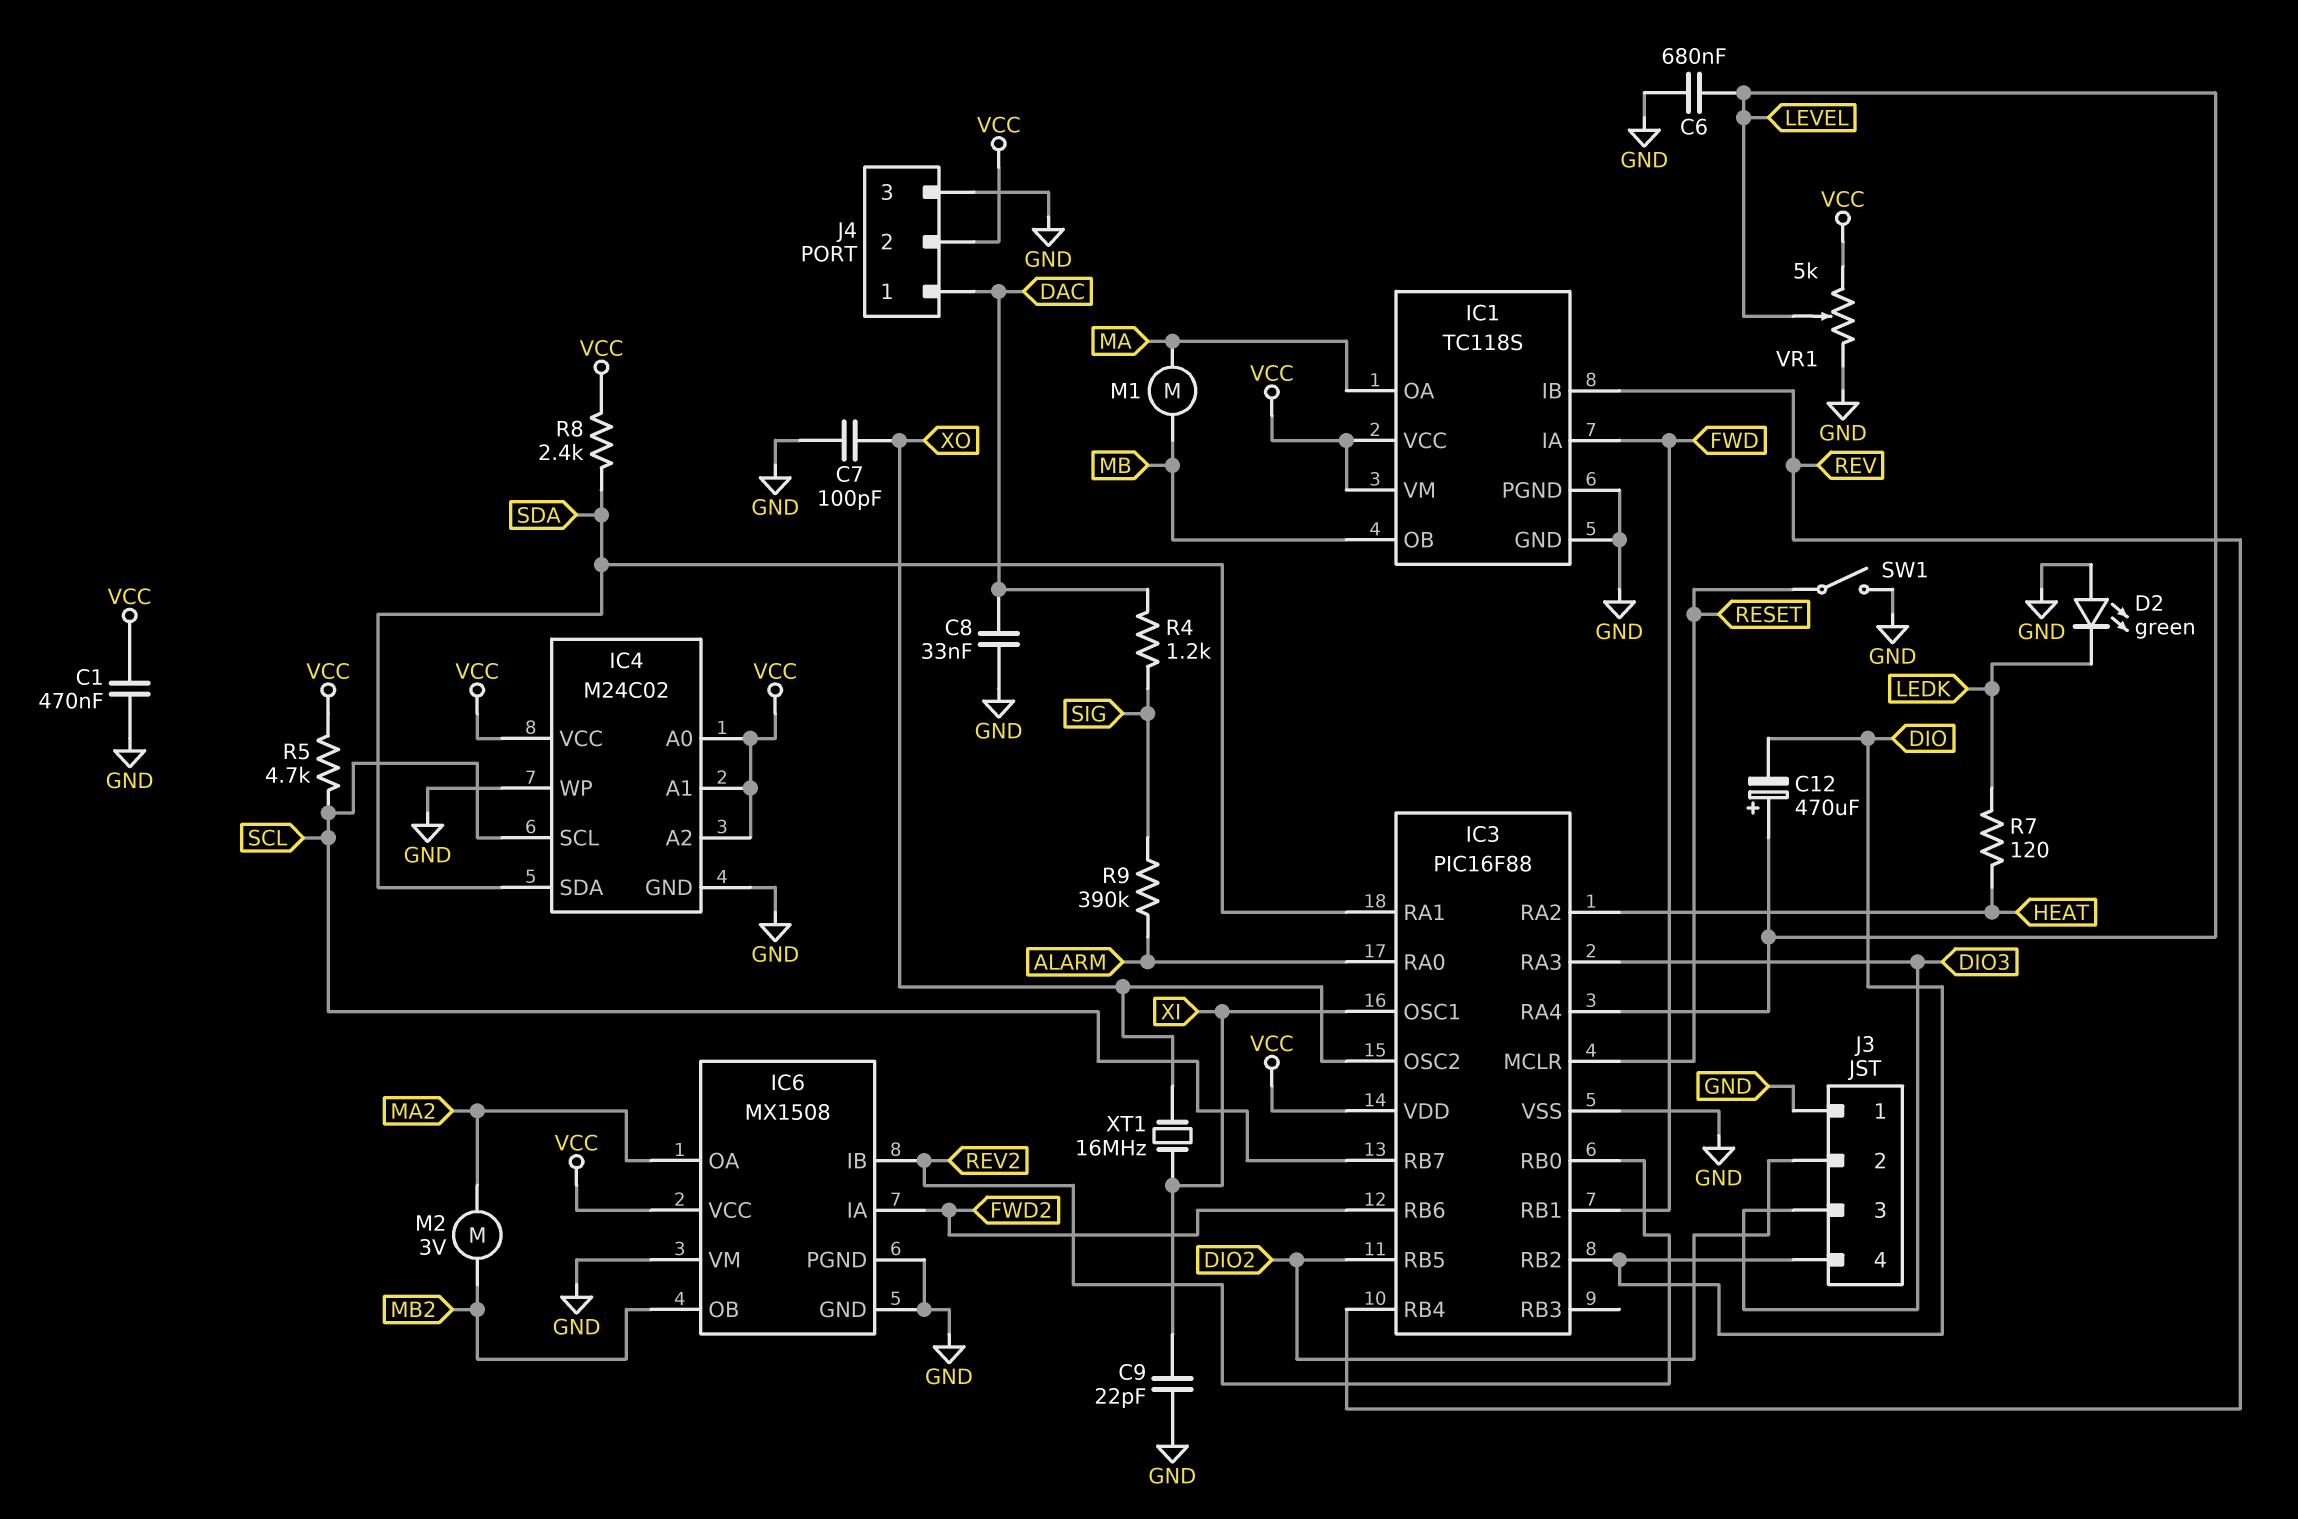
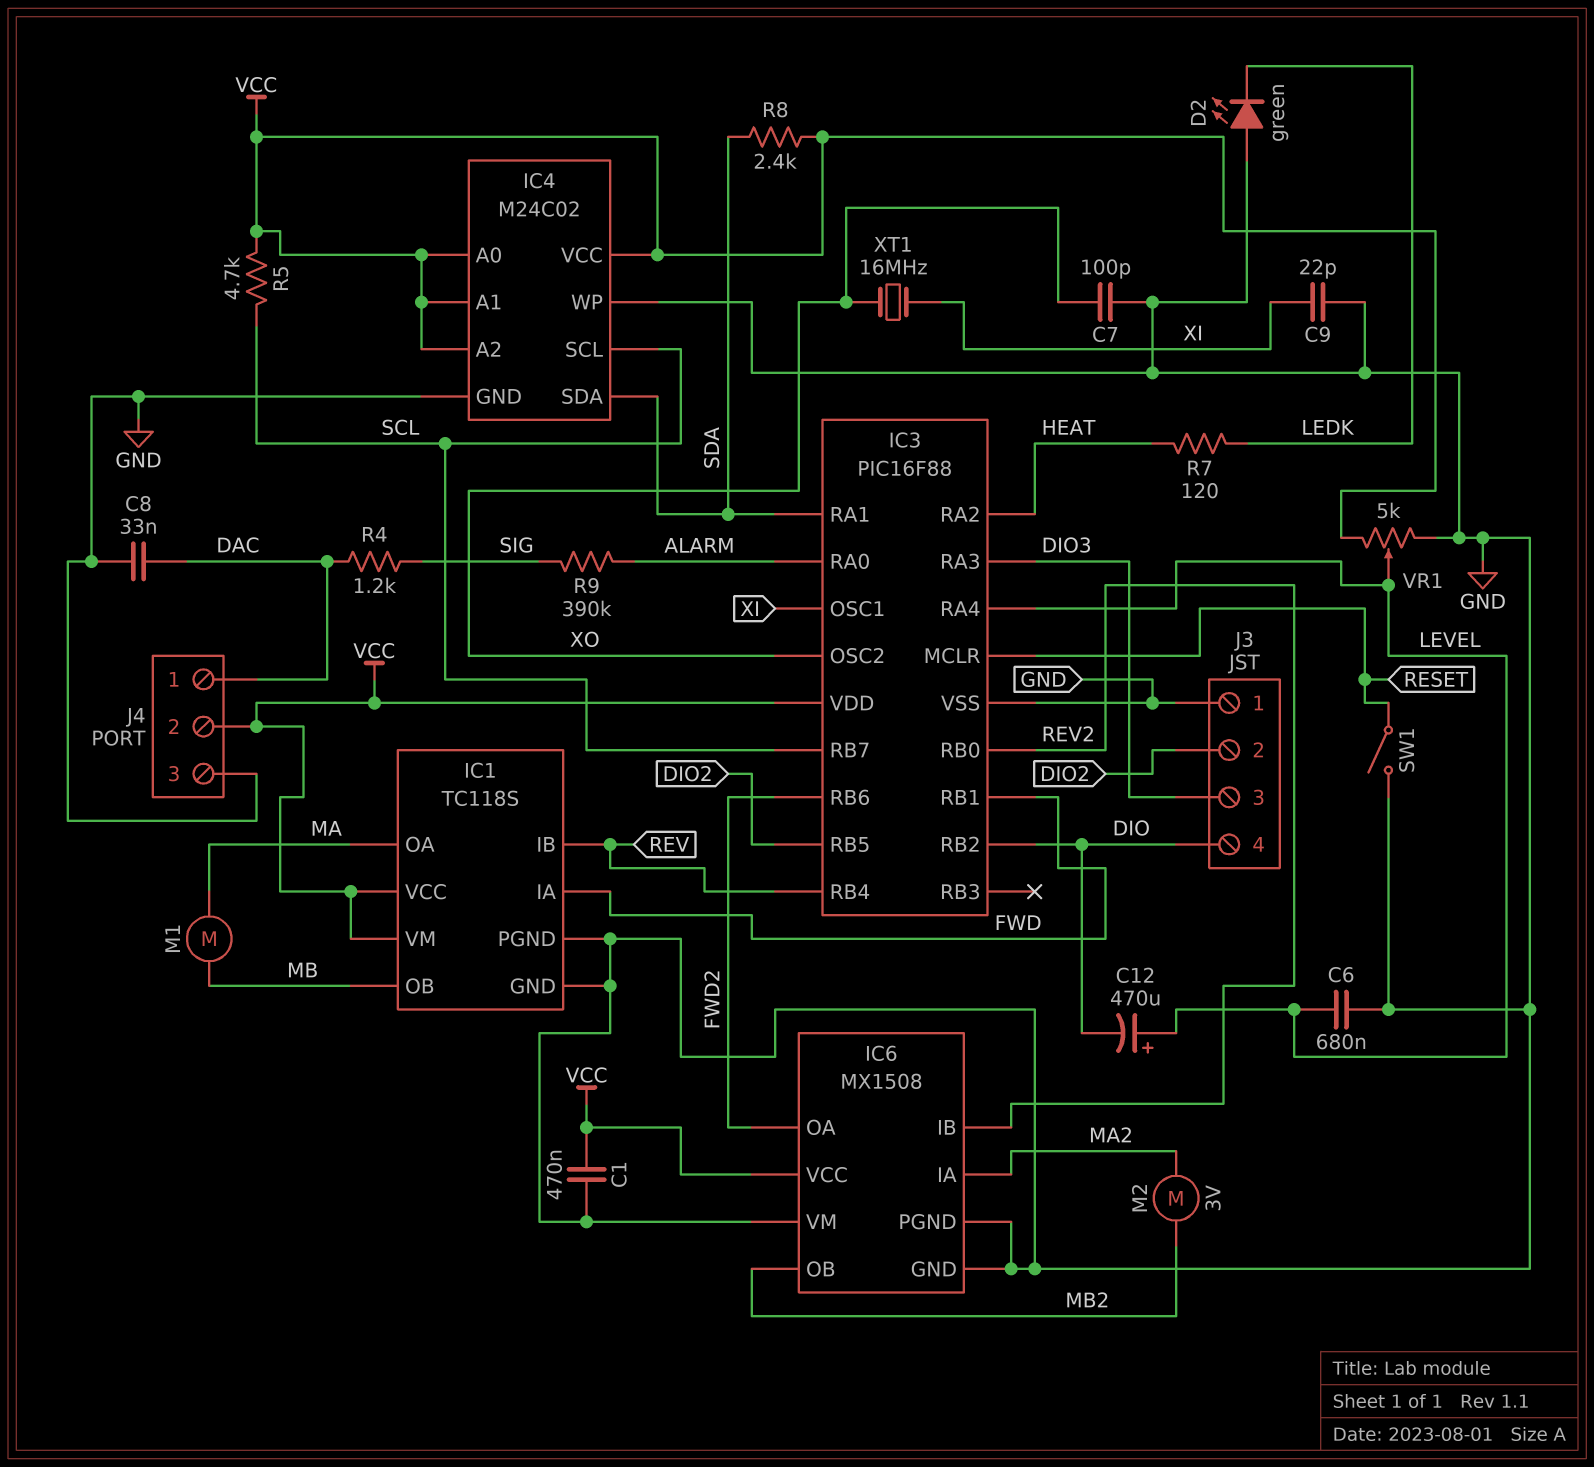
IC6 pin IA: FWD2 -> MA2
IC6 pin OA: MA2 -> FWD2

